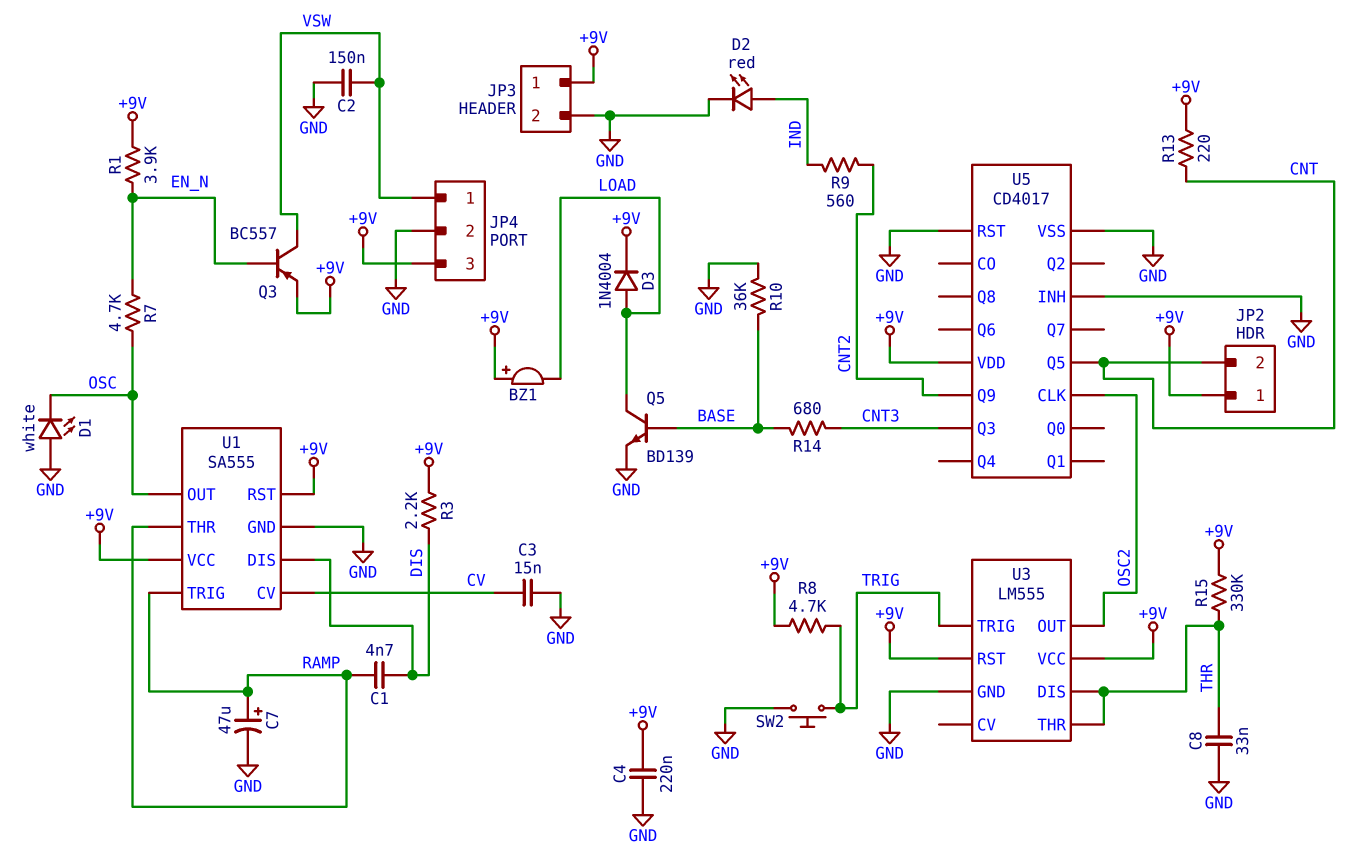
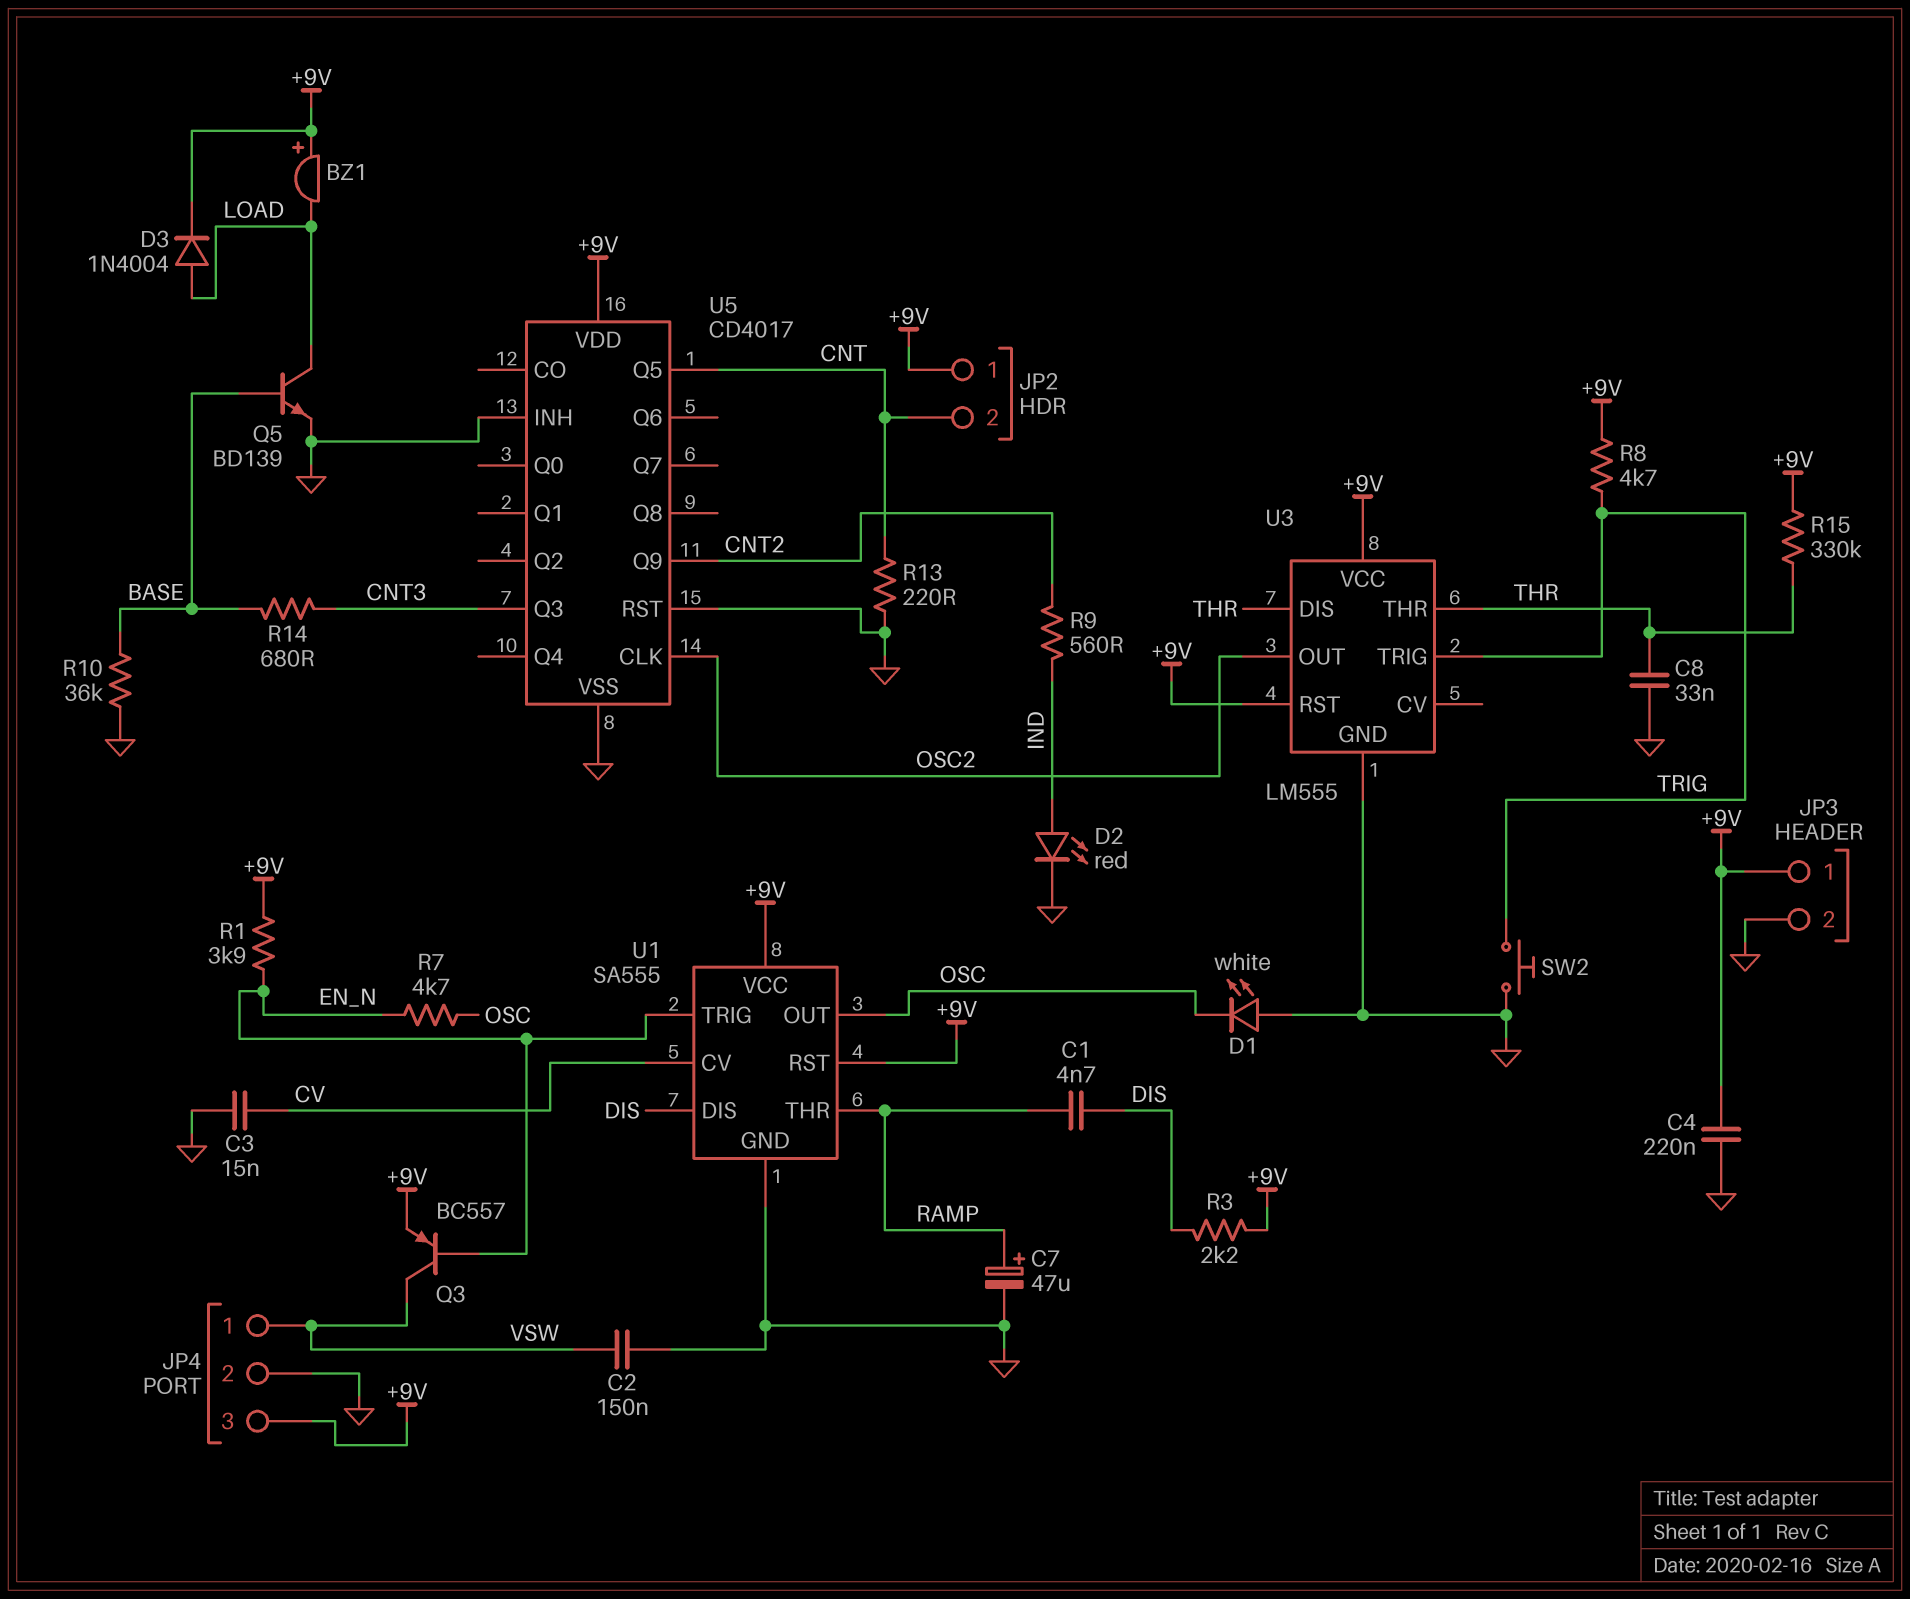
R13: 220 (+9V, CNT) -> 220 (CNT, GND)
U1 pin TRIG: RAMP -> EN_N

